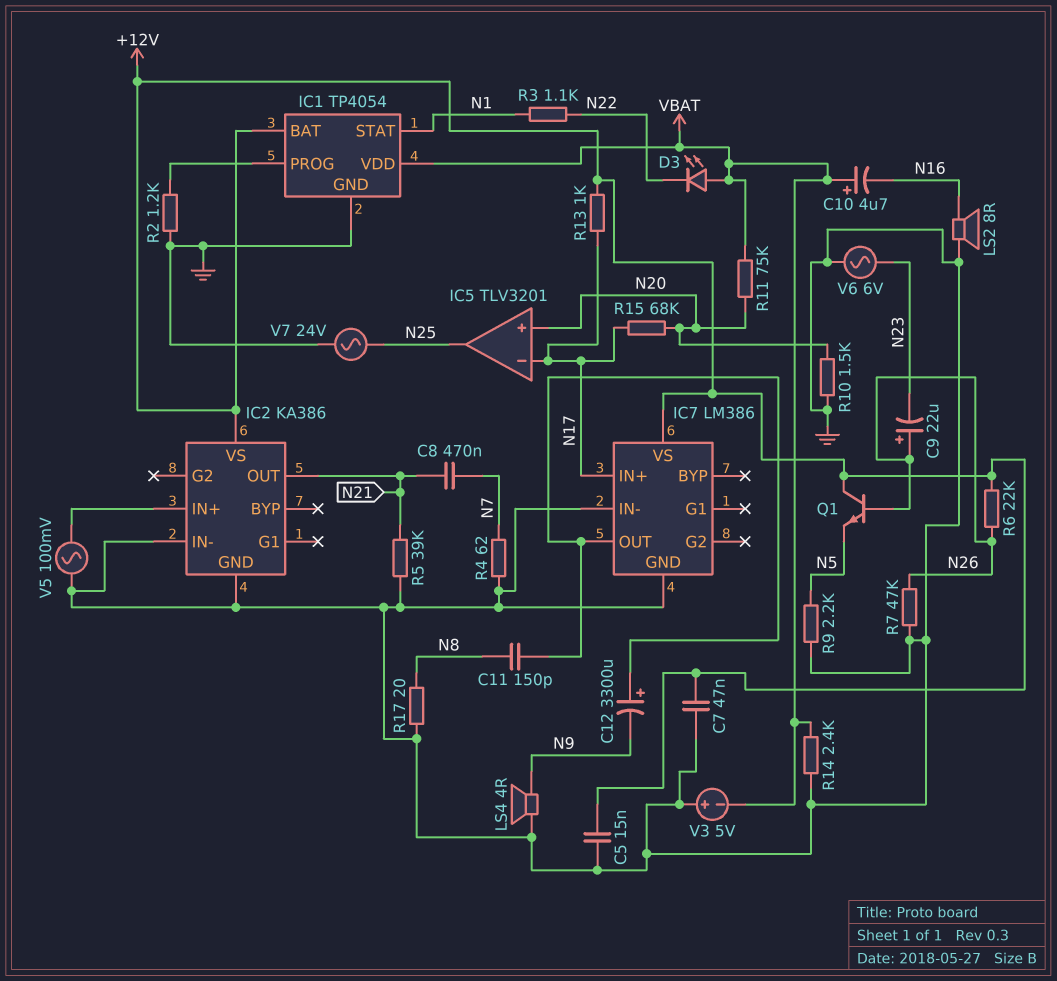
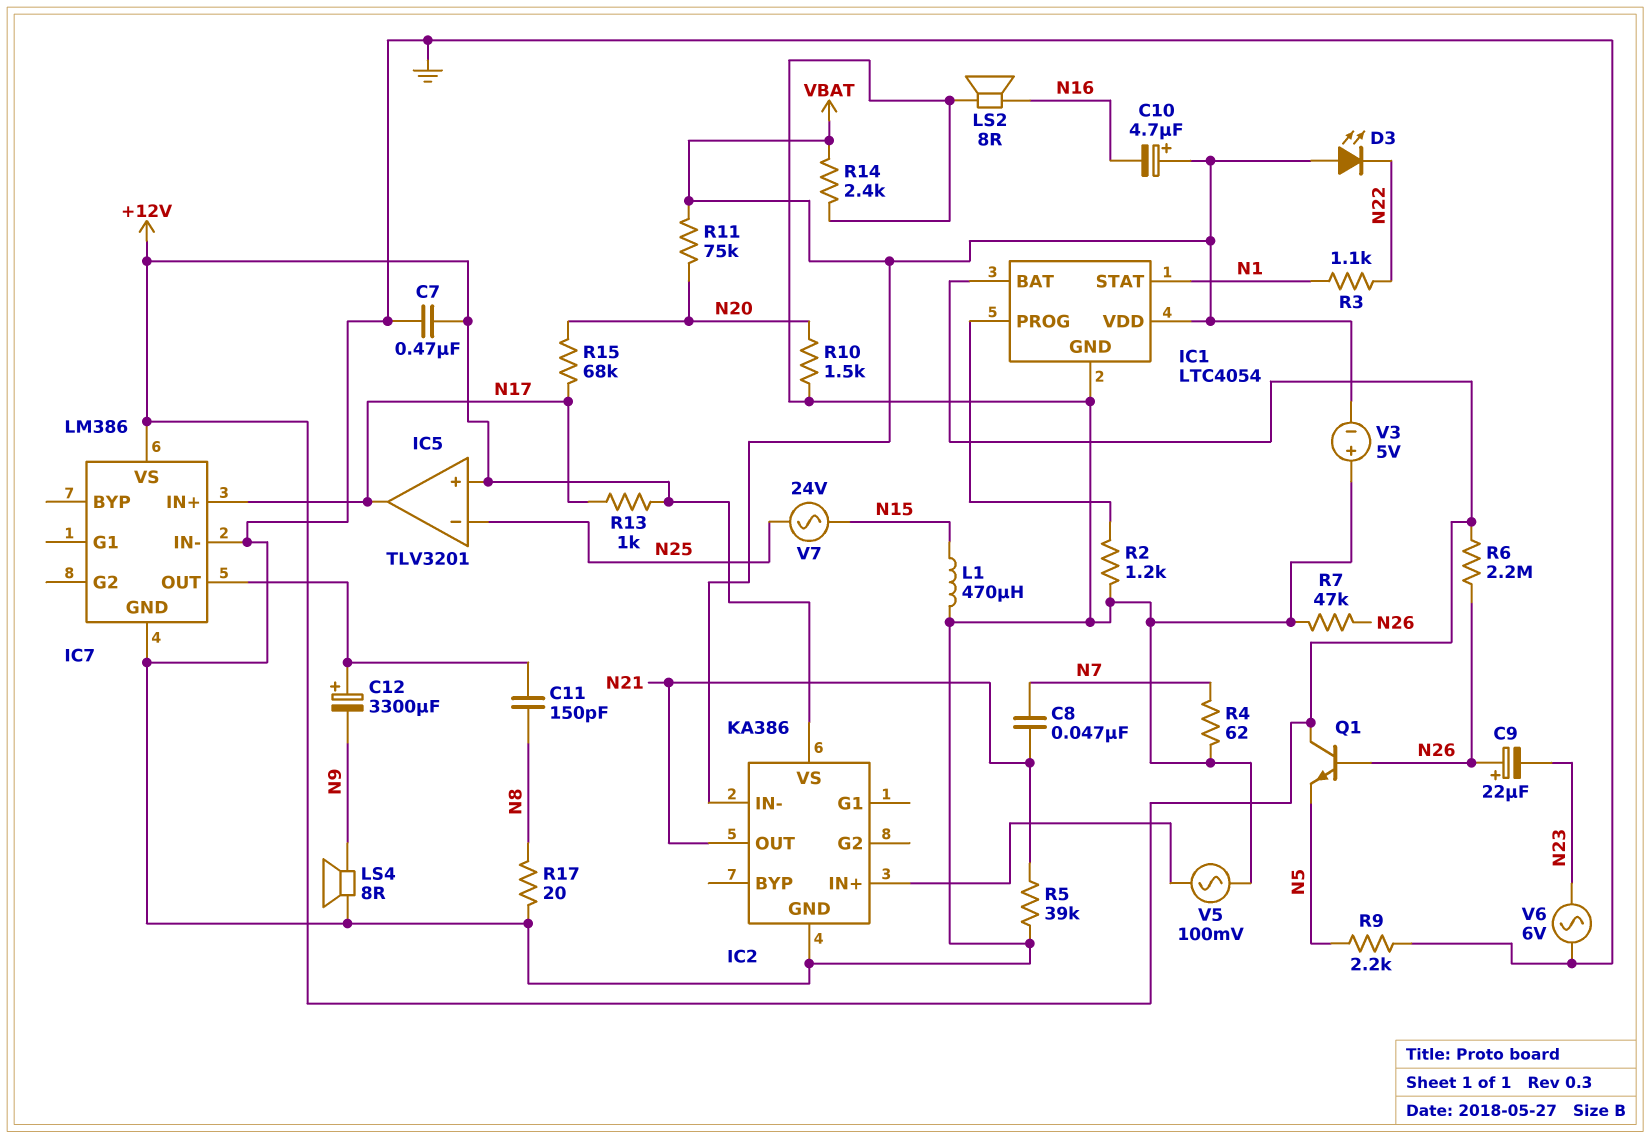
C5: 15nF (+12V, GND) -> none
C7: 47nF (+12V, GND) -> 470nF (+12V, GND)
C8: 470nF (N7, N21) -> 47nF (N7, N21)
IC1: TP4054 -> LTC4054
IC2 pin IN-: GND -> VBAT
IC5 pin in+: N20 -> +12V
IC5 pin in-: N17 -> N25
IC5 pin out: N25 -> N17
L1: none -> 470uH (GND, N15)
LS4: speaker 4R (GND, N9) -> speaker 8R (GND, N9)
R6: 22k (+12V, N26) -> 2.2M (+12V, N26)
V7: AC 24V (GND, N25) -> AC 24V (N15, N25)

